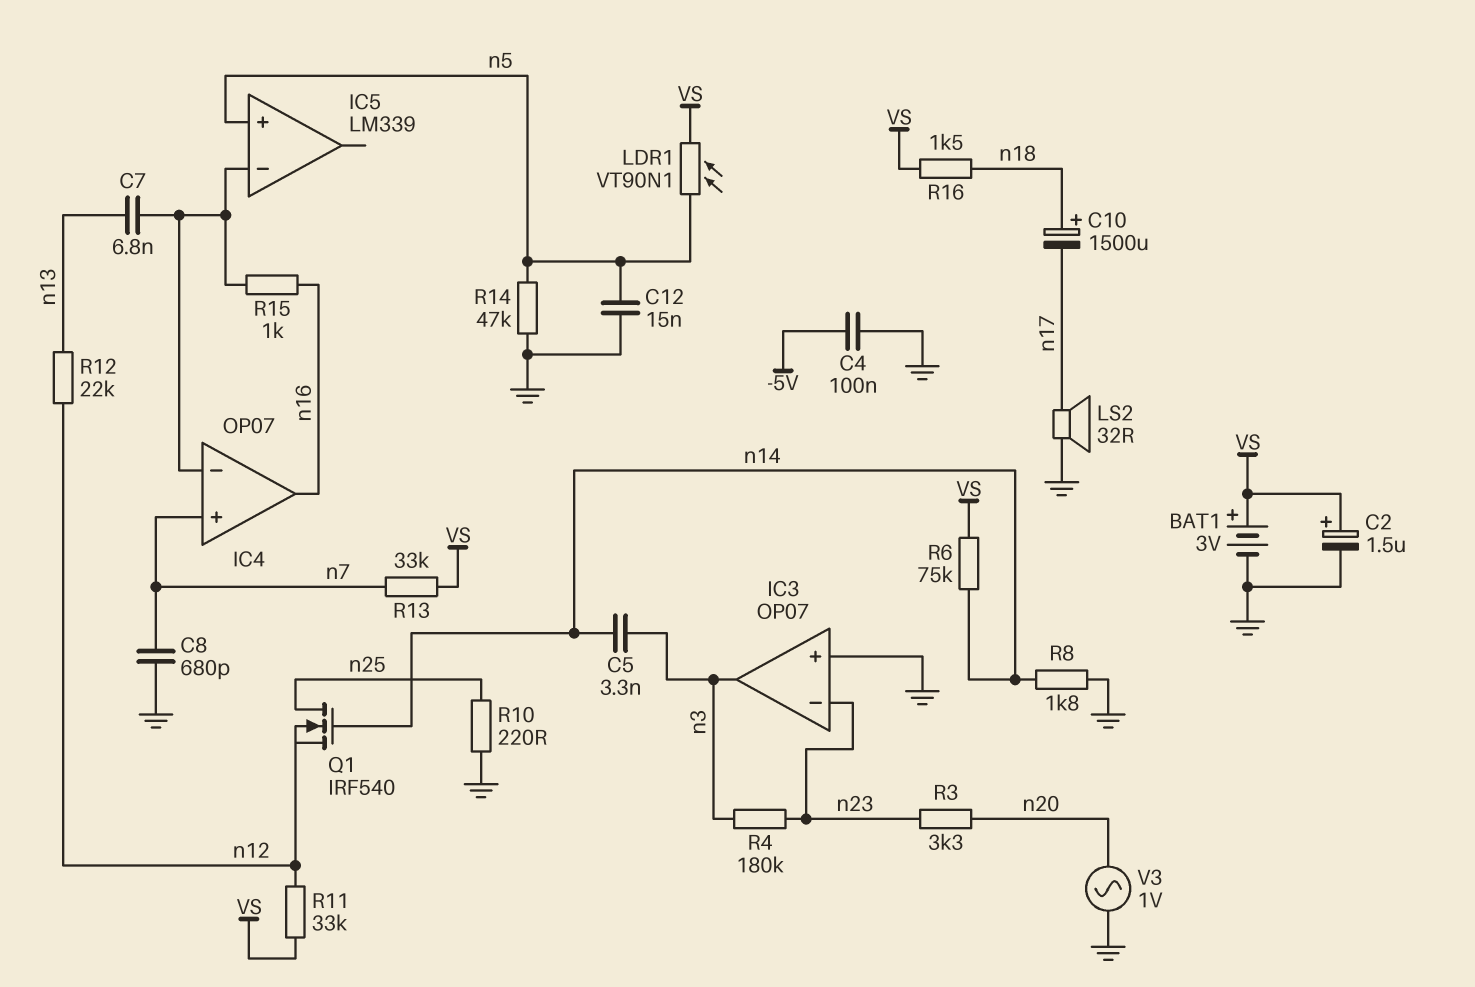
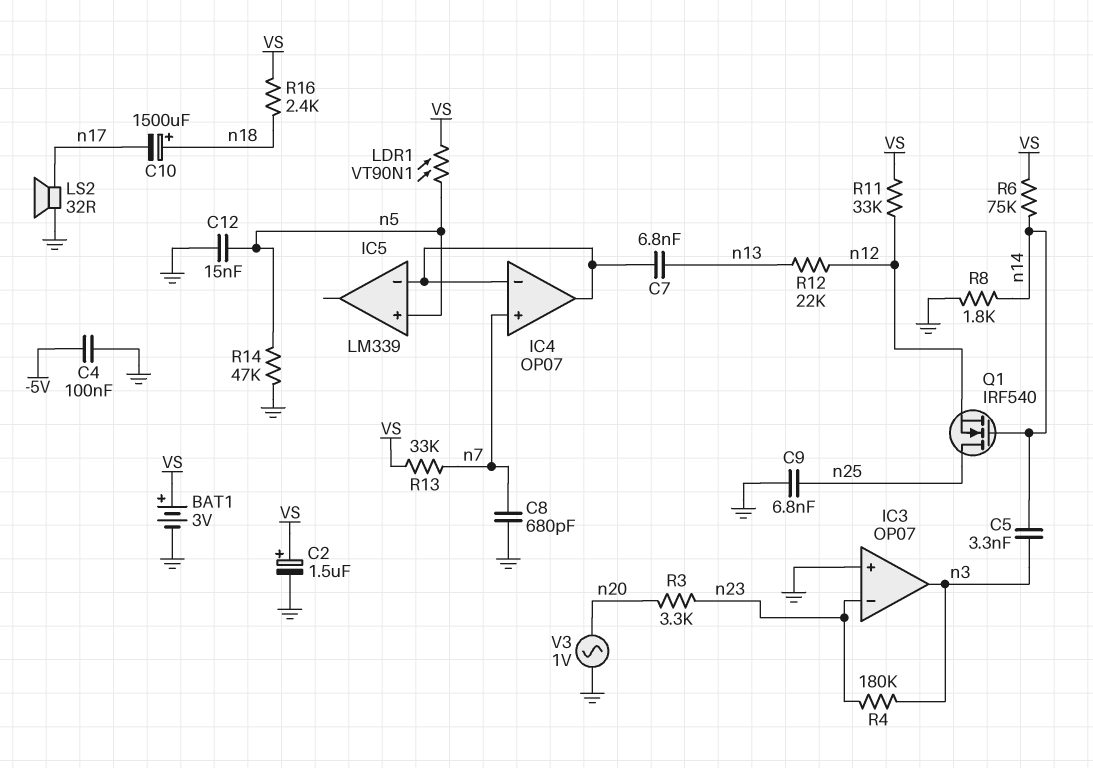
C9: none -> 6.8nF (GND, n25)
IC4 pin out: n16 -> IC4/in-
R10: 220 (GND, n25) -> none
R15: 1k (IC4/in-, n16) -> none
R16: 1.5k (VS, n18) -> 2.4k (VS, n18)

